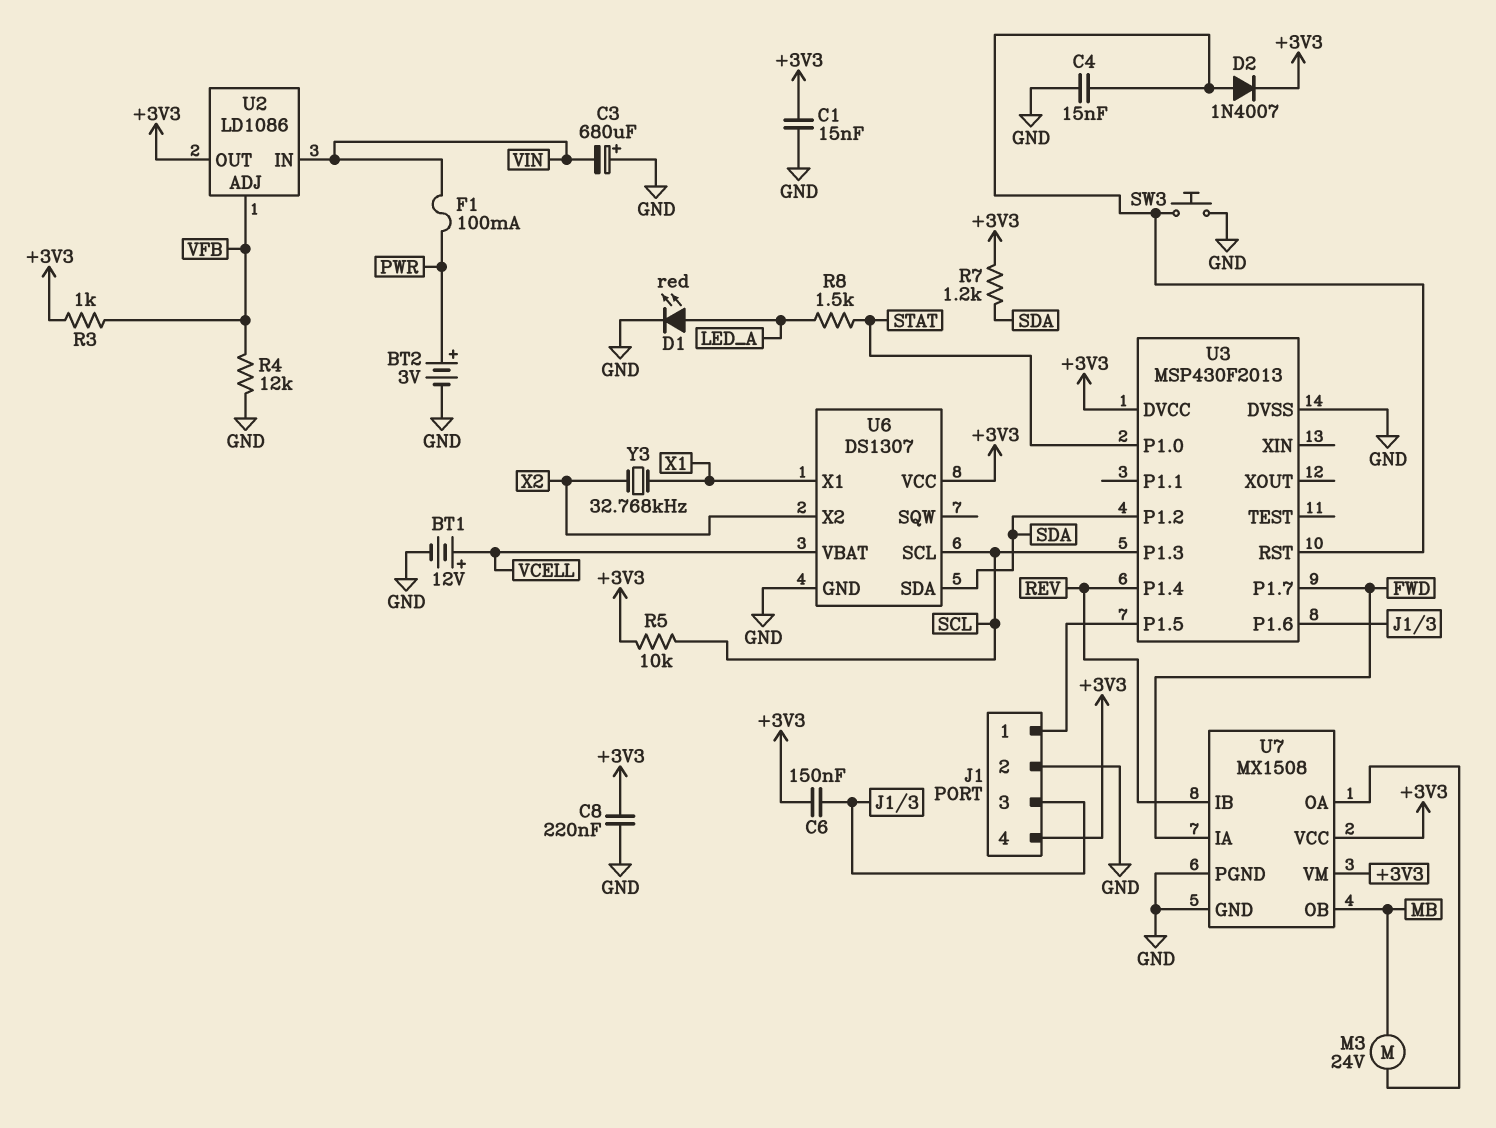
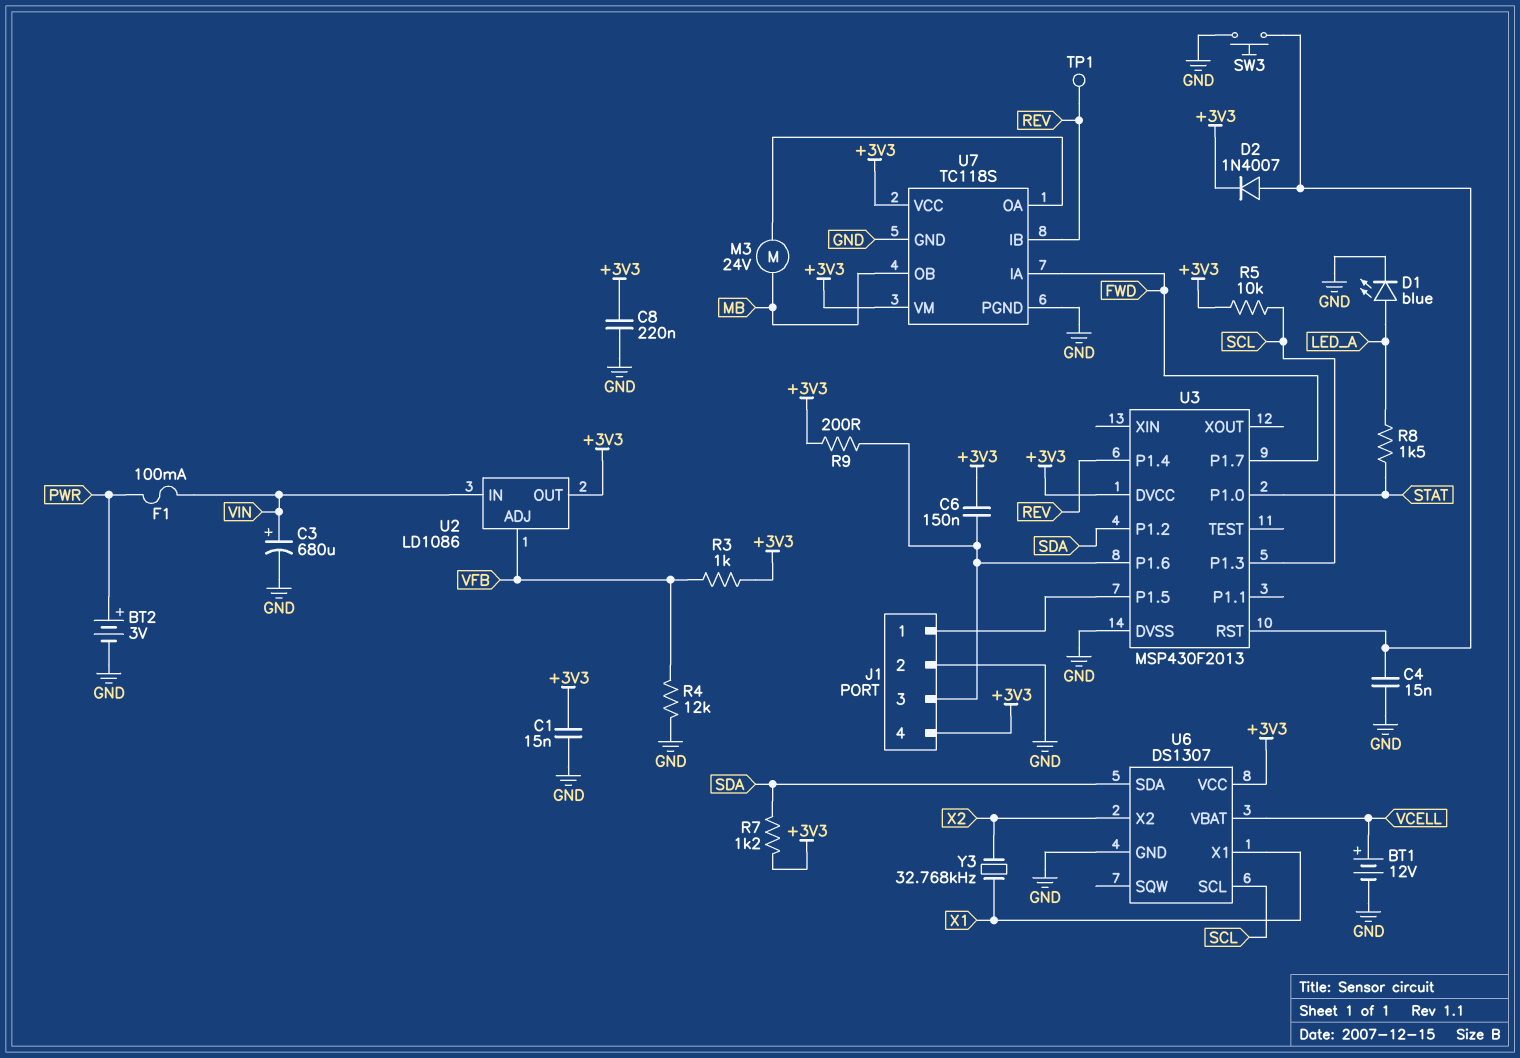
C3: 680uF (plus GND, minus VIN) -> 680uF (plus VIN, minus GND)
D1: LED red (A LED_A, K GND) -> LED blue (A LED_A, K GND)
R9: none -> 200 (+3V3, J1/3)
TP1: none -> test point (REV)
U7: MX1508 -> TC118S

